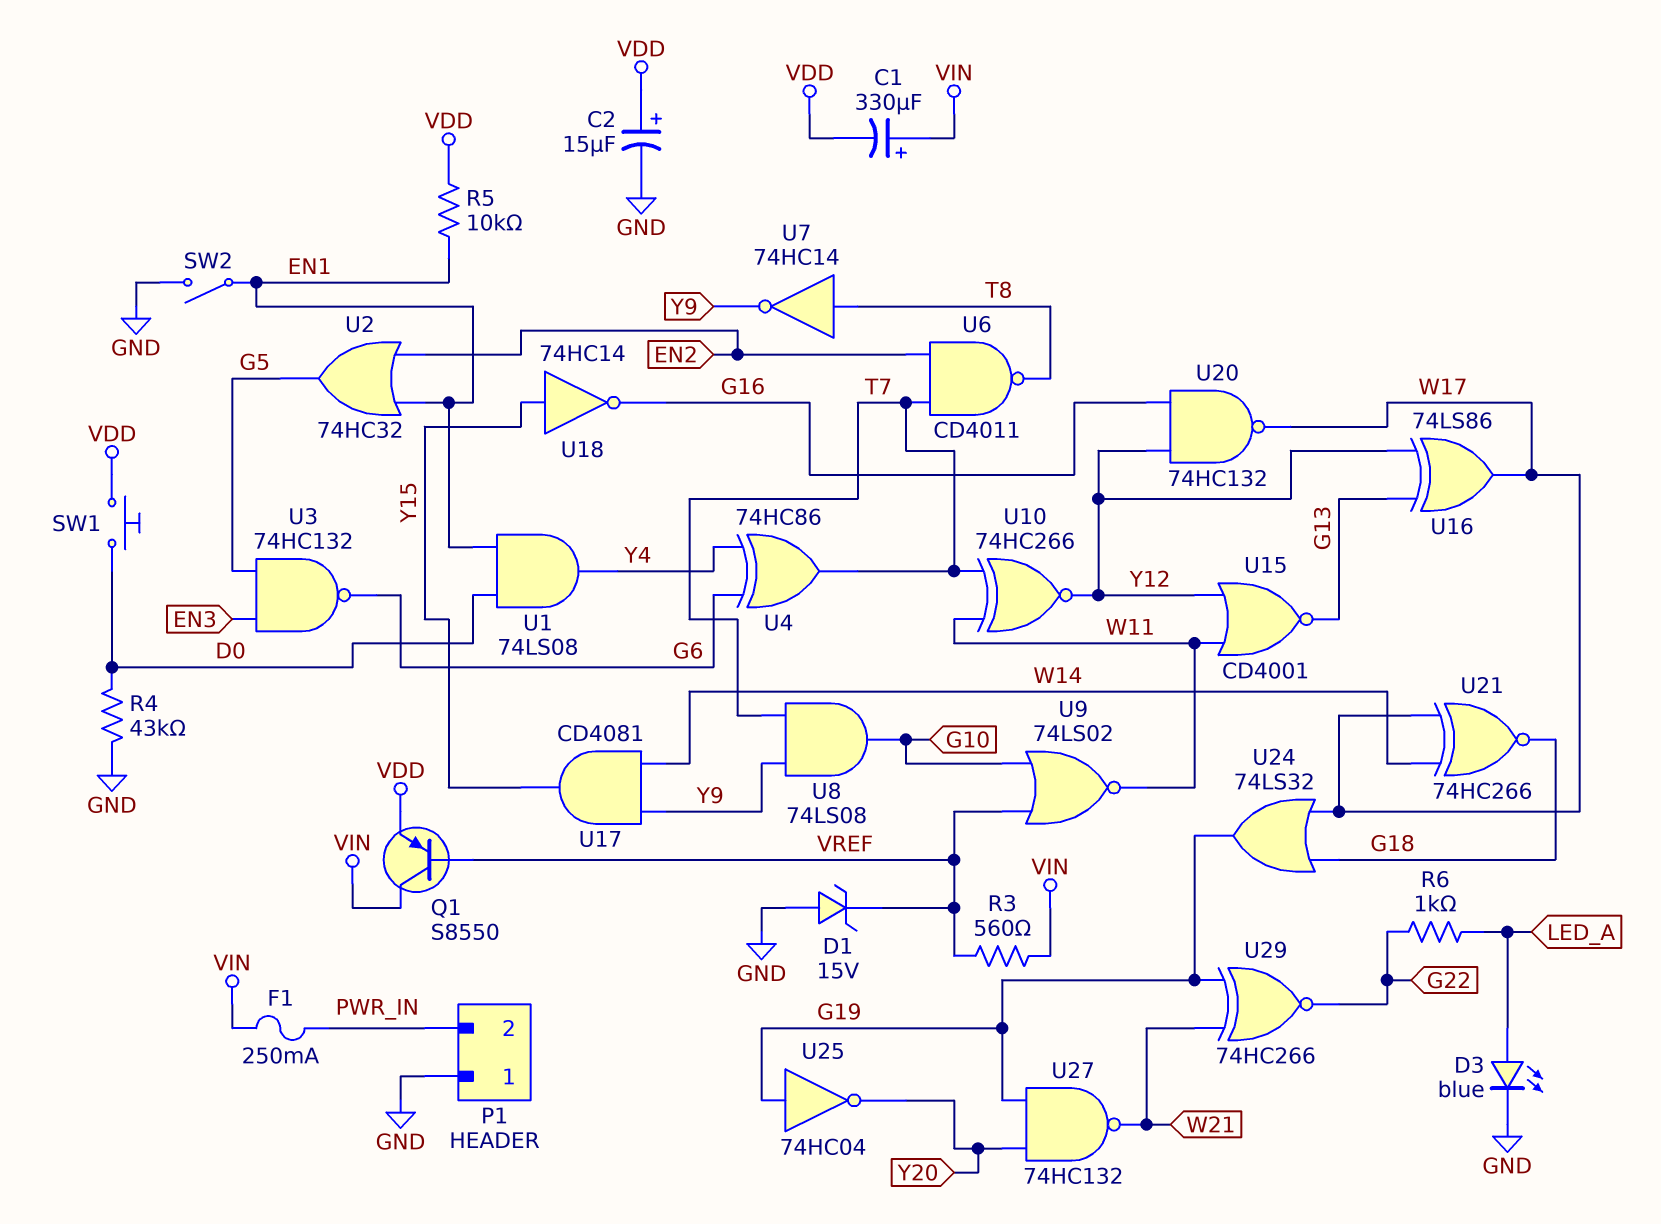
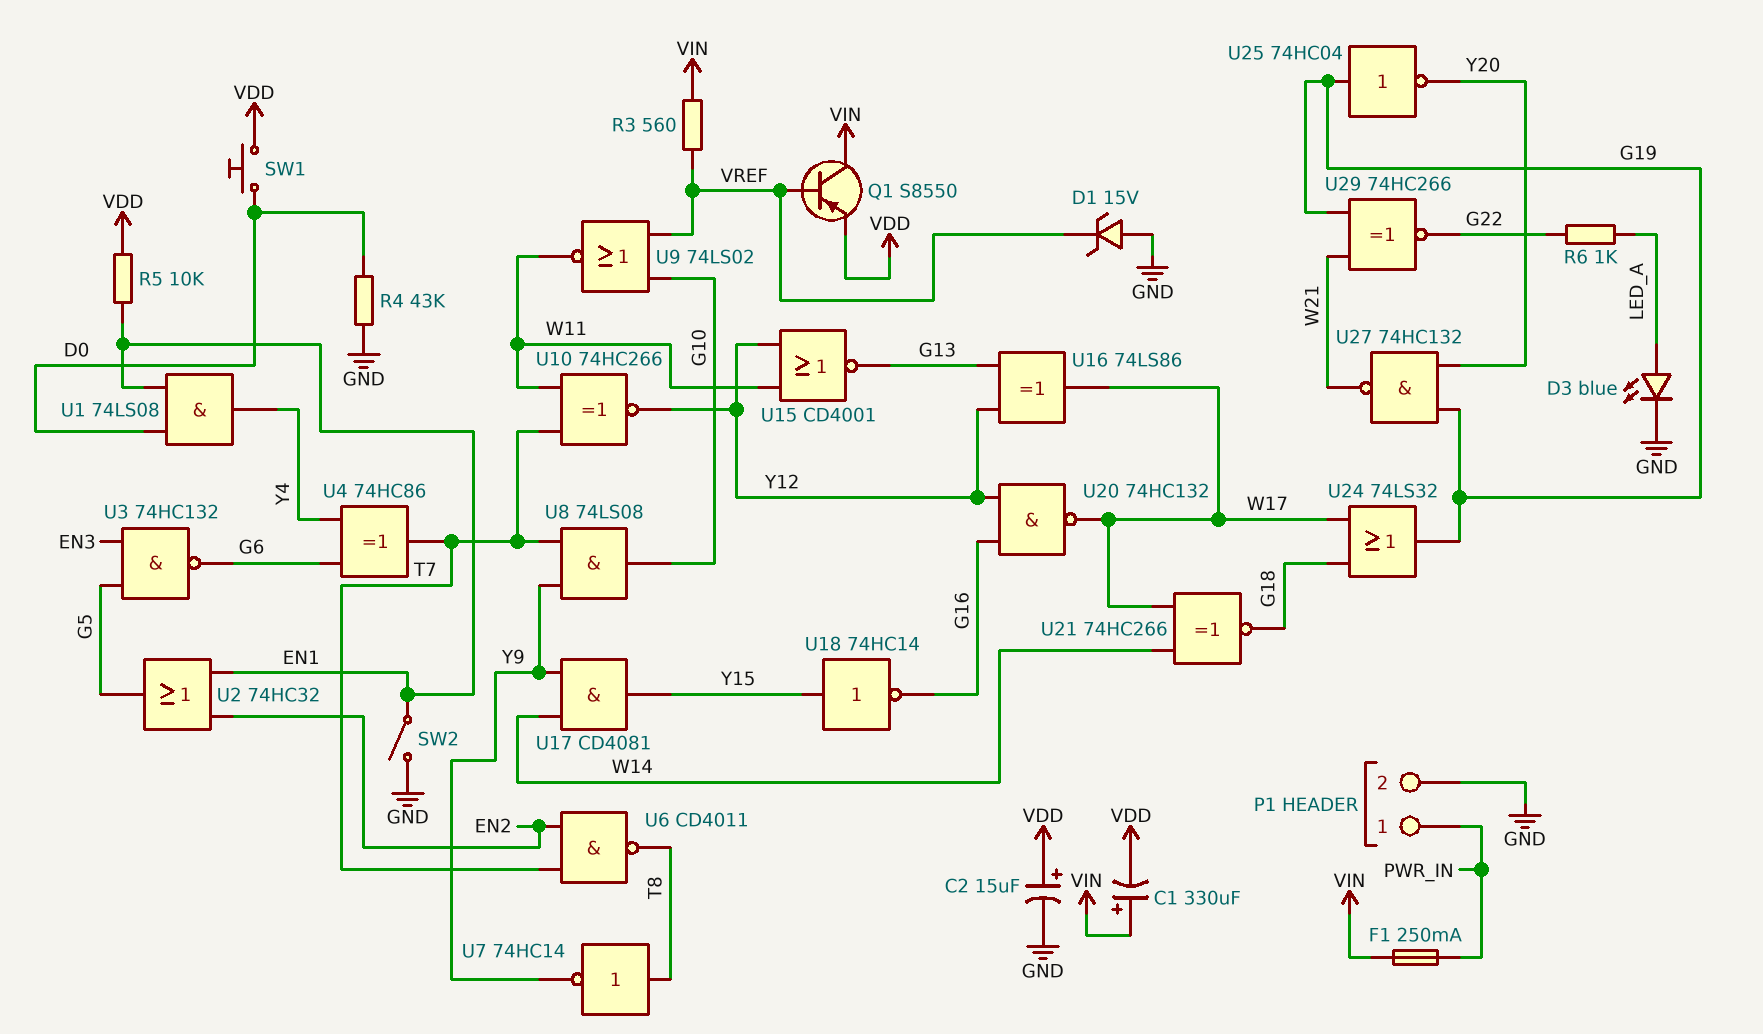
P1 pin 1: GND -> PWR_IN
P1 pin 2: PWR_IN -> GND

